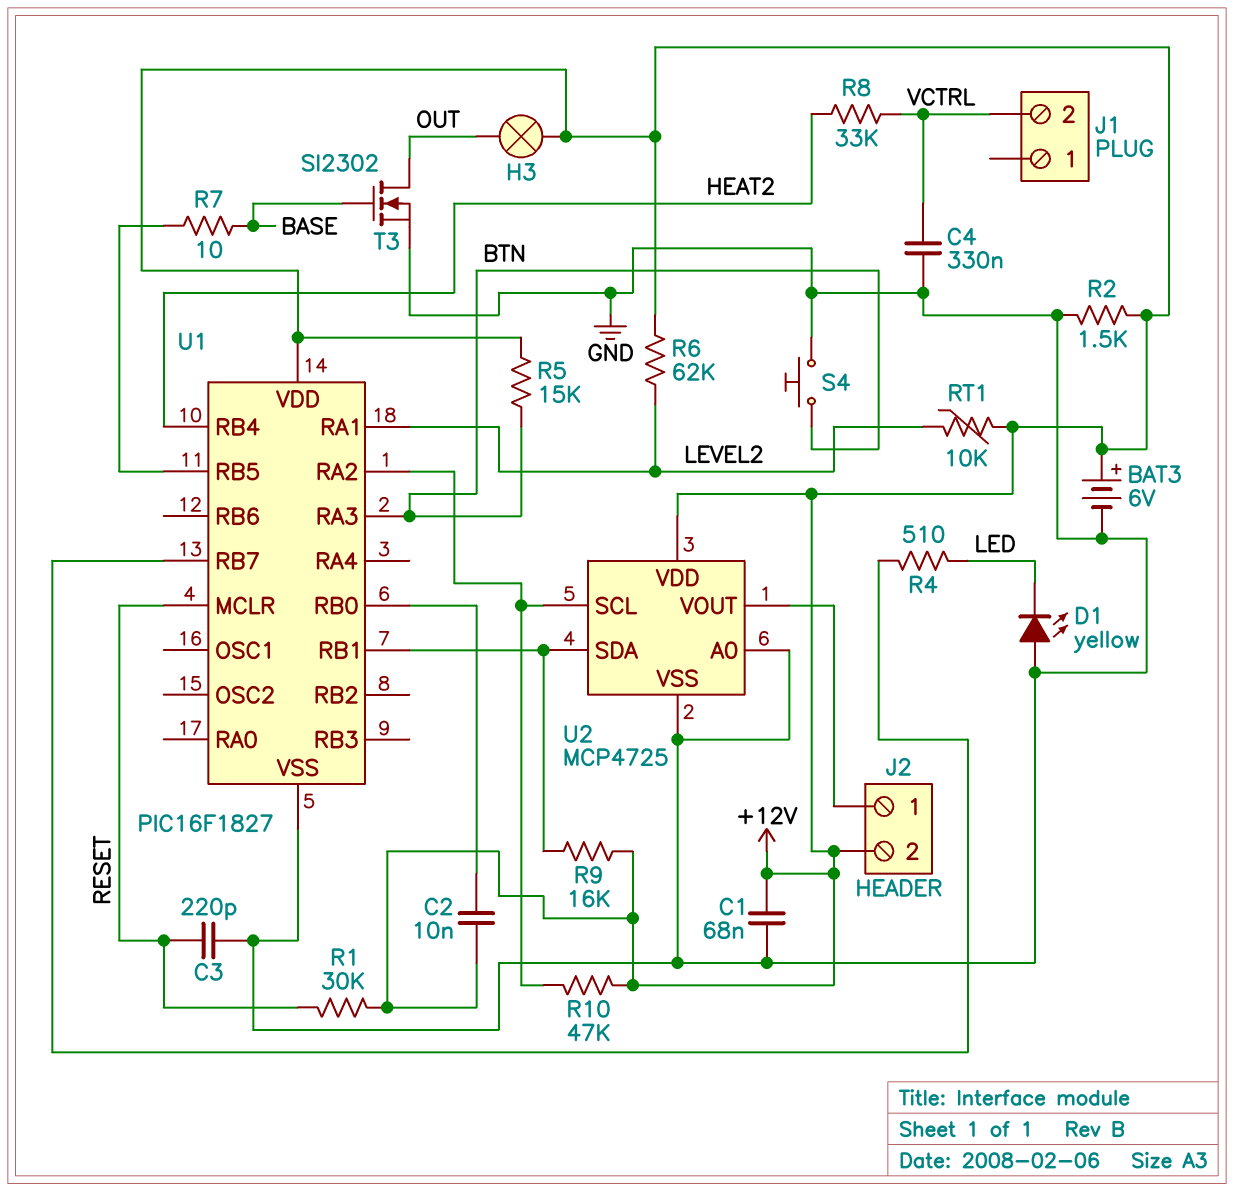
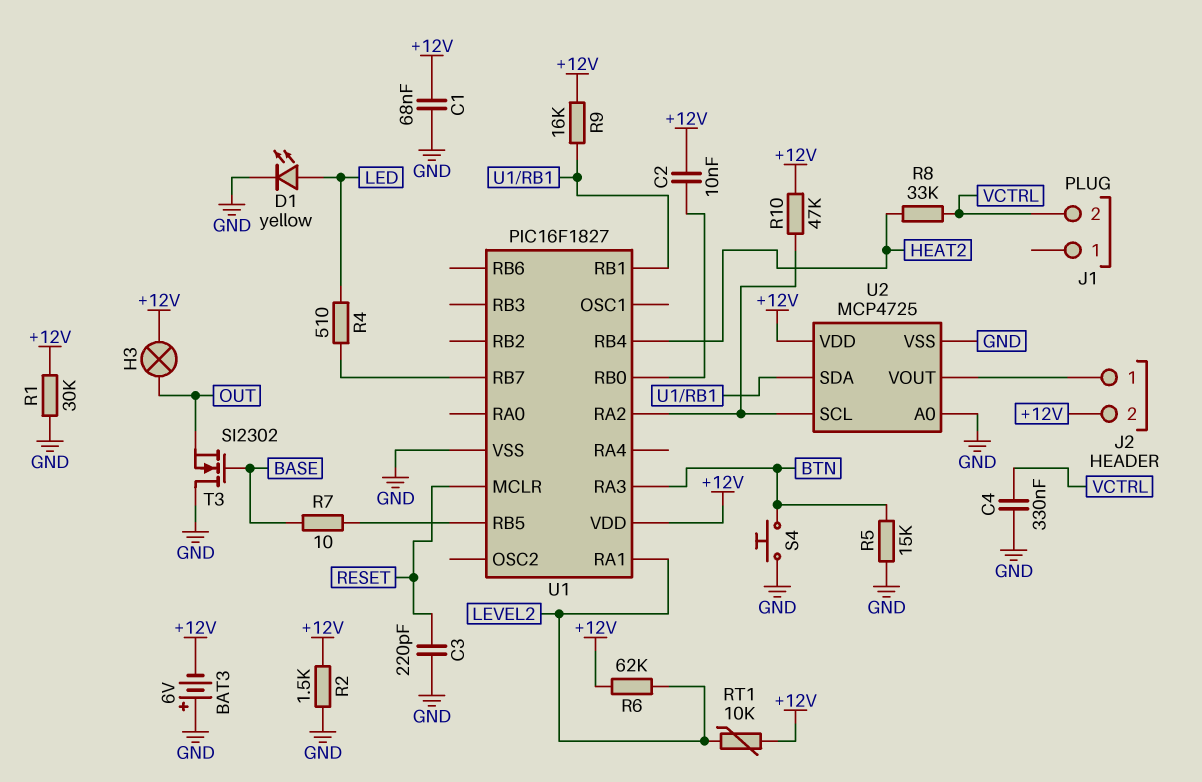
BAT3: 6V (plus +12V, minus GND) -> 6V (plus GND, minus +12V)
D1: LED yellow (A GND, K LED) -> LED yellow (A LED, K GND)
R1: 30k (+12V, RESET) -> 30k (+12V, GND)
R5: 15k (+12V, BTN) -> 15k (BTN, GND)
T3: NMOS SI2302 (G BASE, D OUT, S GND) -> NMOS SI2302 (G BASE, D GND, S OUT)

